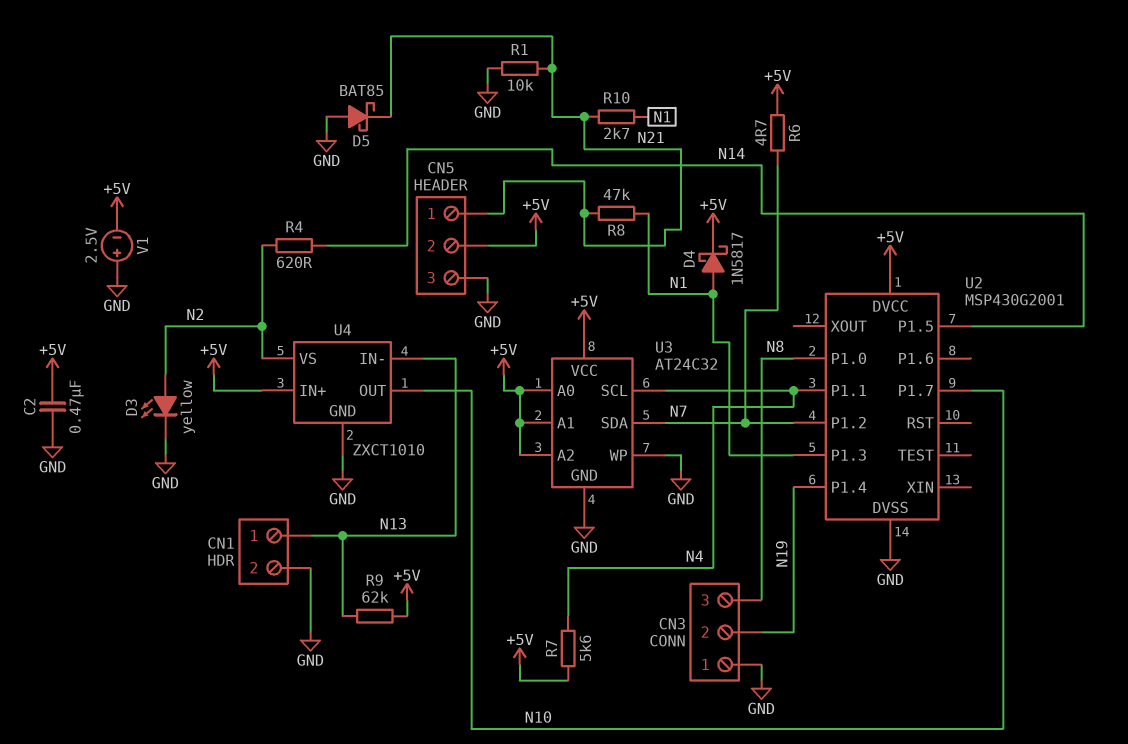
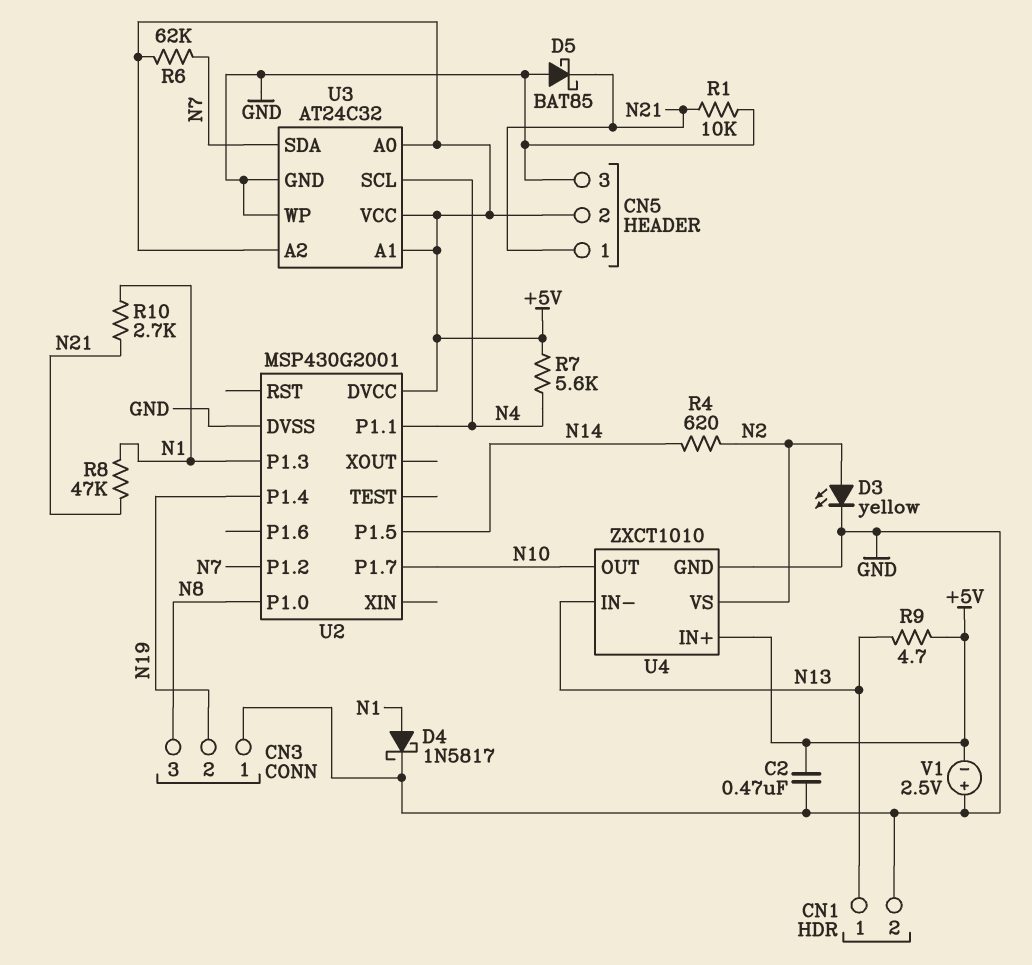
D4: schottky 1N5817 (A N1, K +5V) -> schottky 1N5817 (A N1, K GND)
R6: 4.7 (+5V, N7) -> 62k (+5V, N7)
R9: 62k (+5V, N13) -> 4.7 (+5V, N13)

